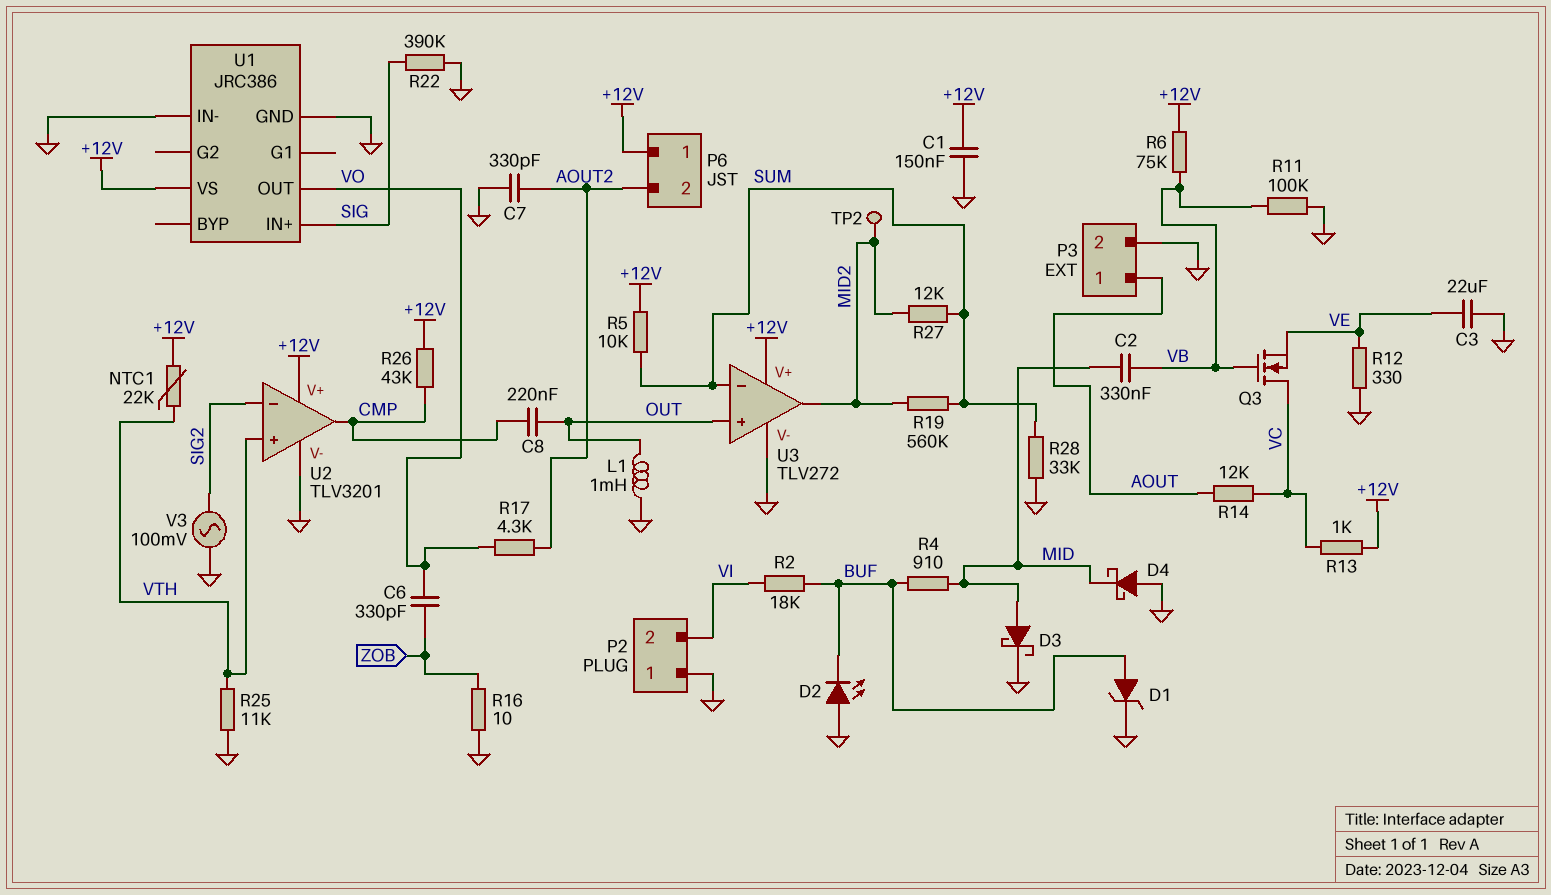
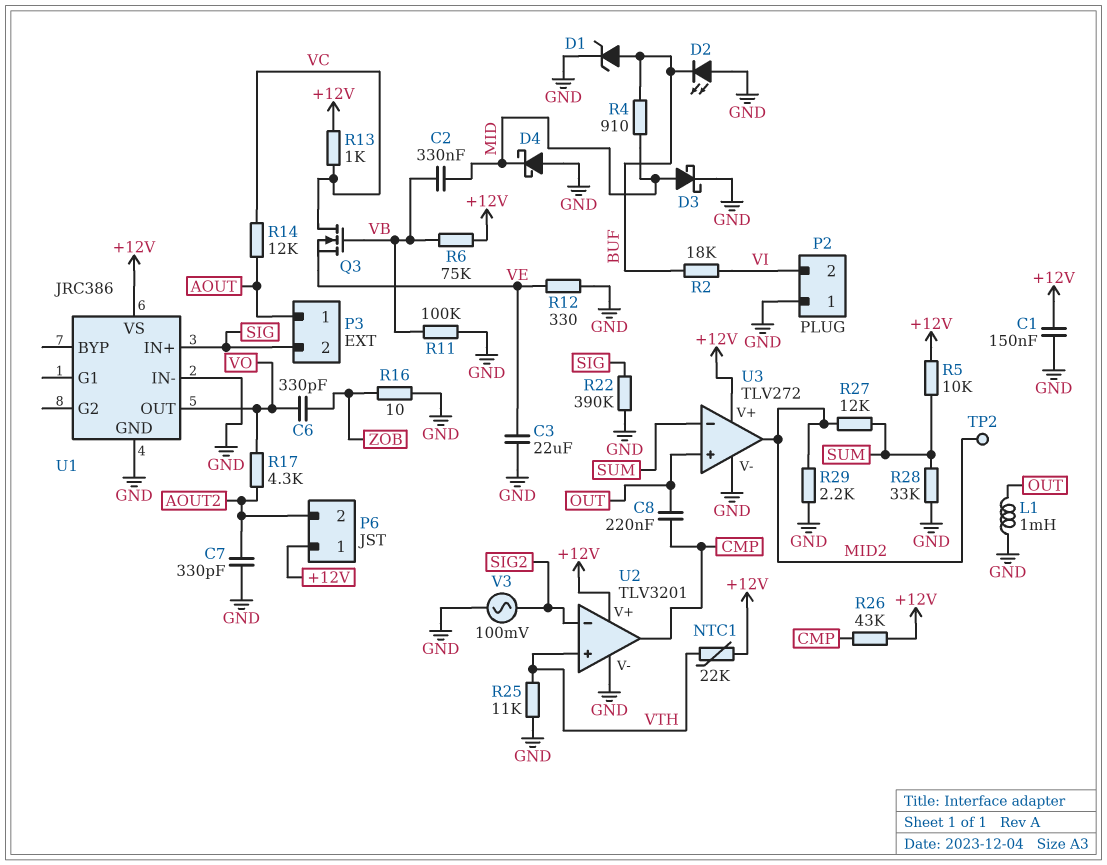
P3 pin 2: GND -> SIG
R19: 560k (MID2, SUM) -> none
R29: none -> 2.2k (GND, MID2)

